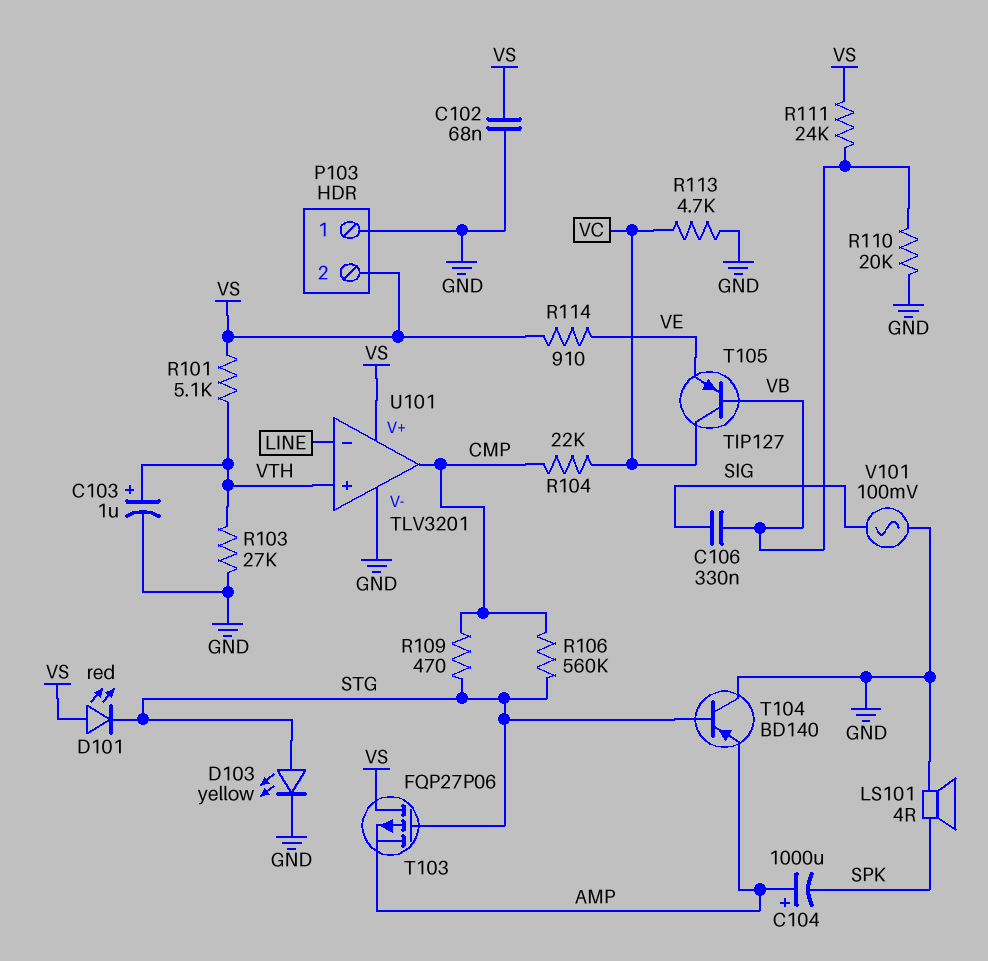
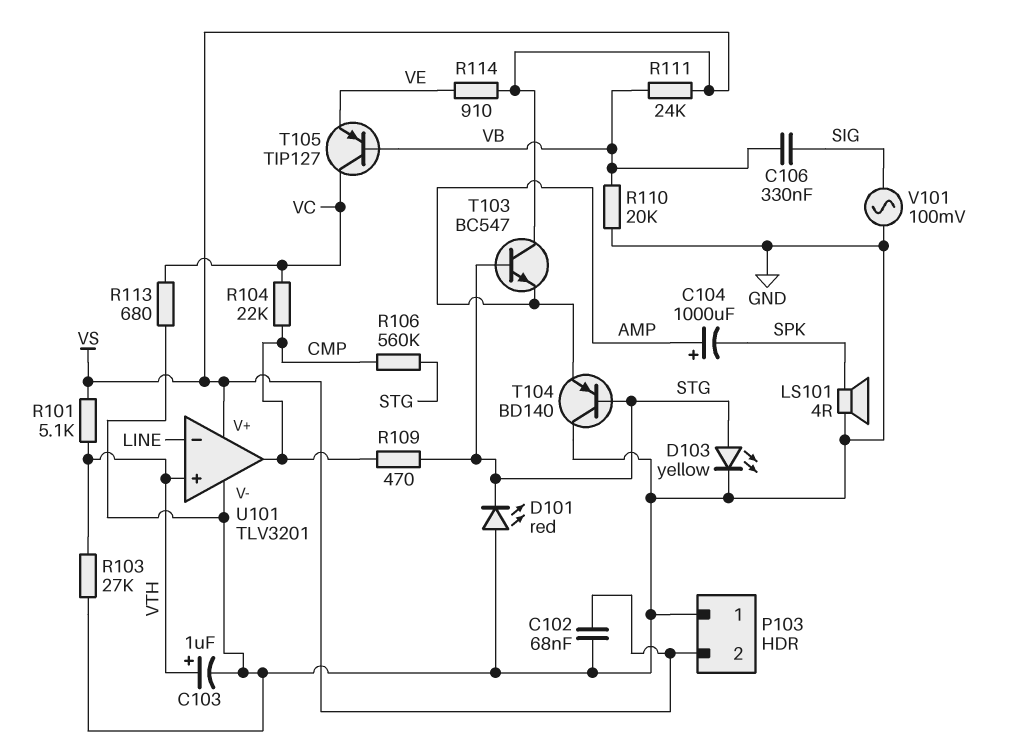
D101: LED red (A VS, K STG) -> LED red (A GND, K STG)
R113: 4.7k (GND, VC) -> 680 (GND, VC)
T103: PMOS FQP27P06 (G STG, D VS, S AMP) -> NPN BC547 (B STG, C VS, E AMP)

